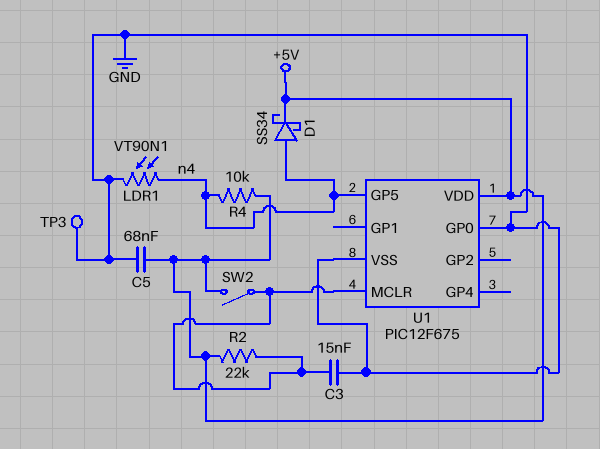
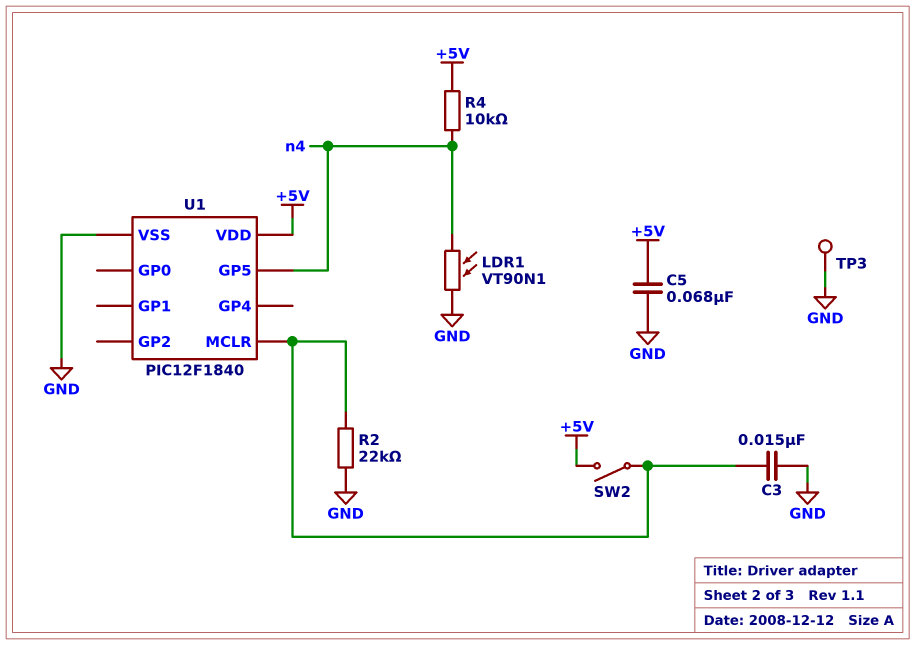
D1: schottky SS34 (A n4, K +5V) -> none
R2: 22k (+5V, U1/MCLR) -> 22k (GND, U1/MCLR)
U1: PIC12F675 -> PIC12F1840
U1 pin GP0: GND -> none

